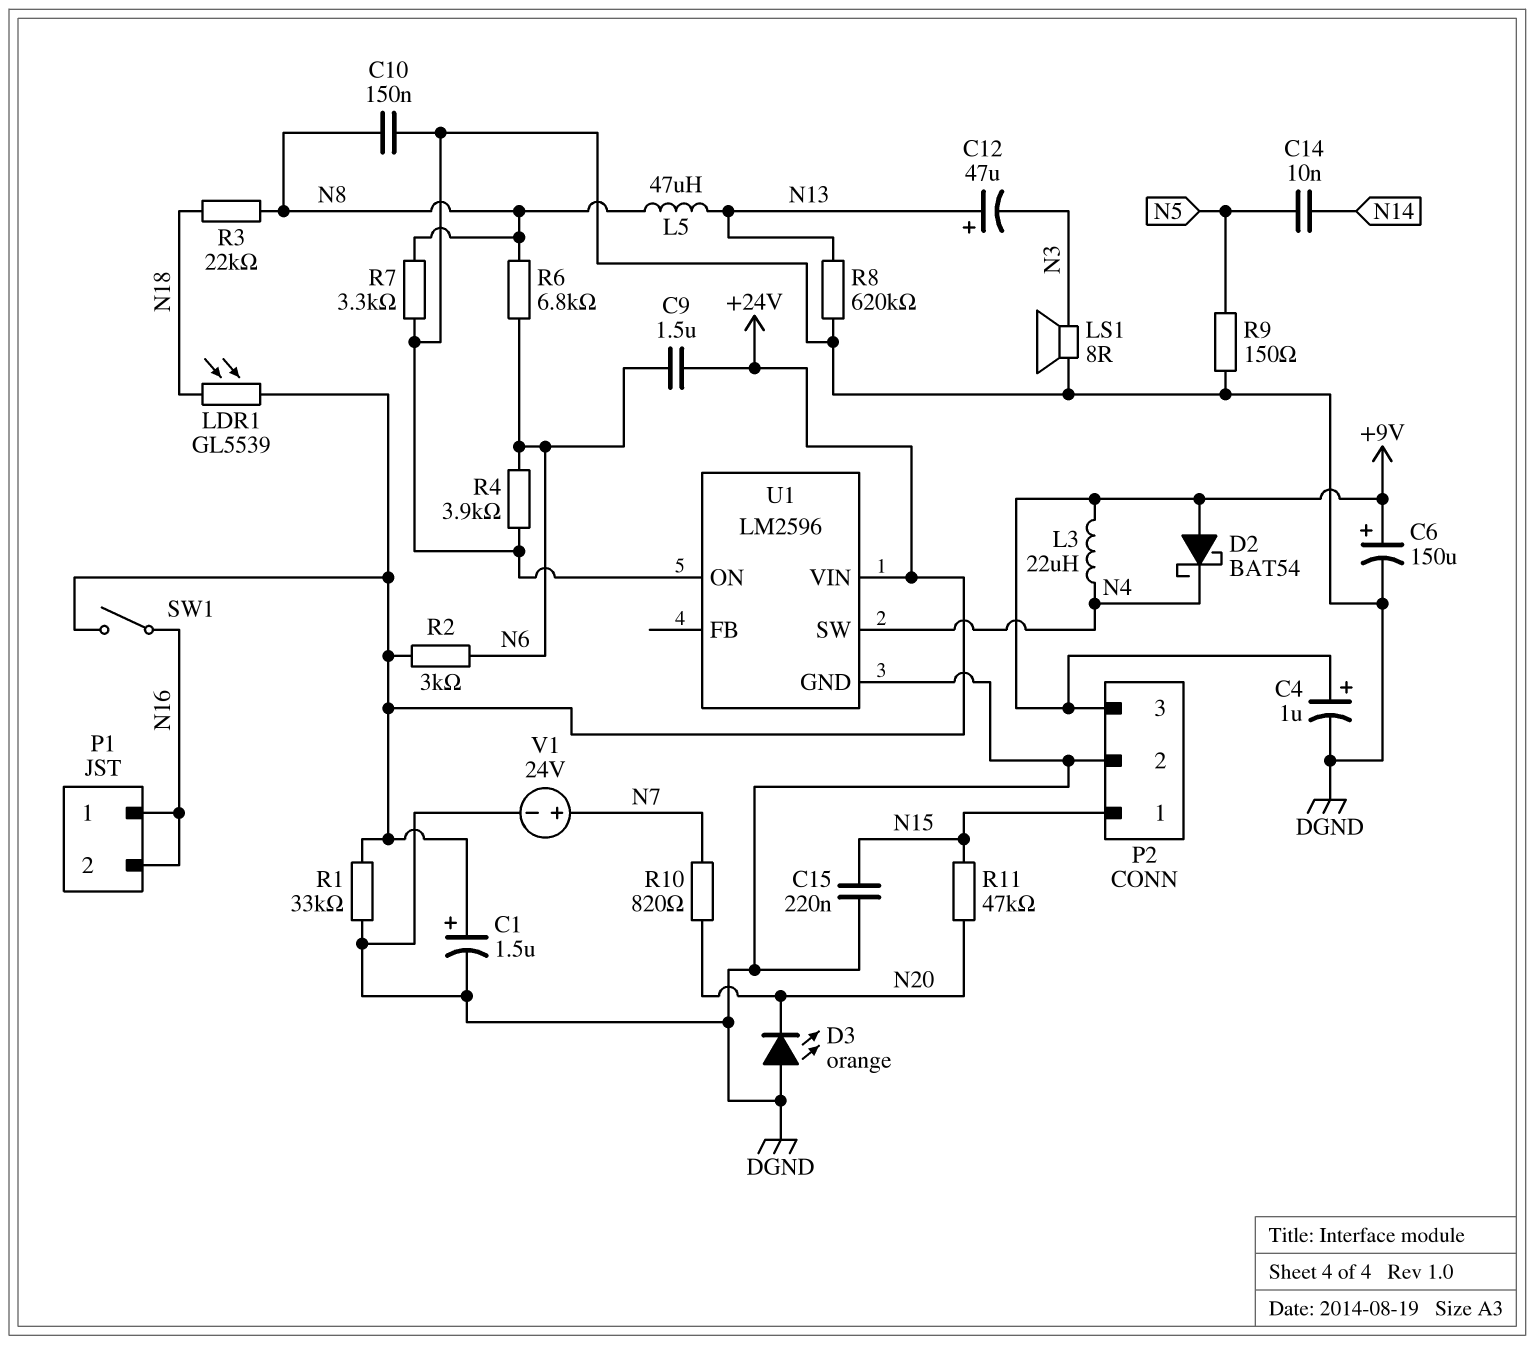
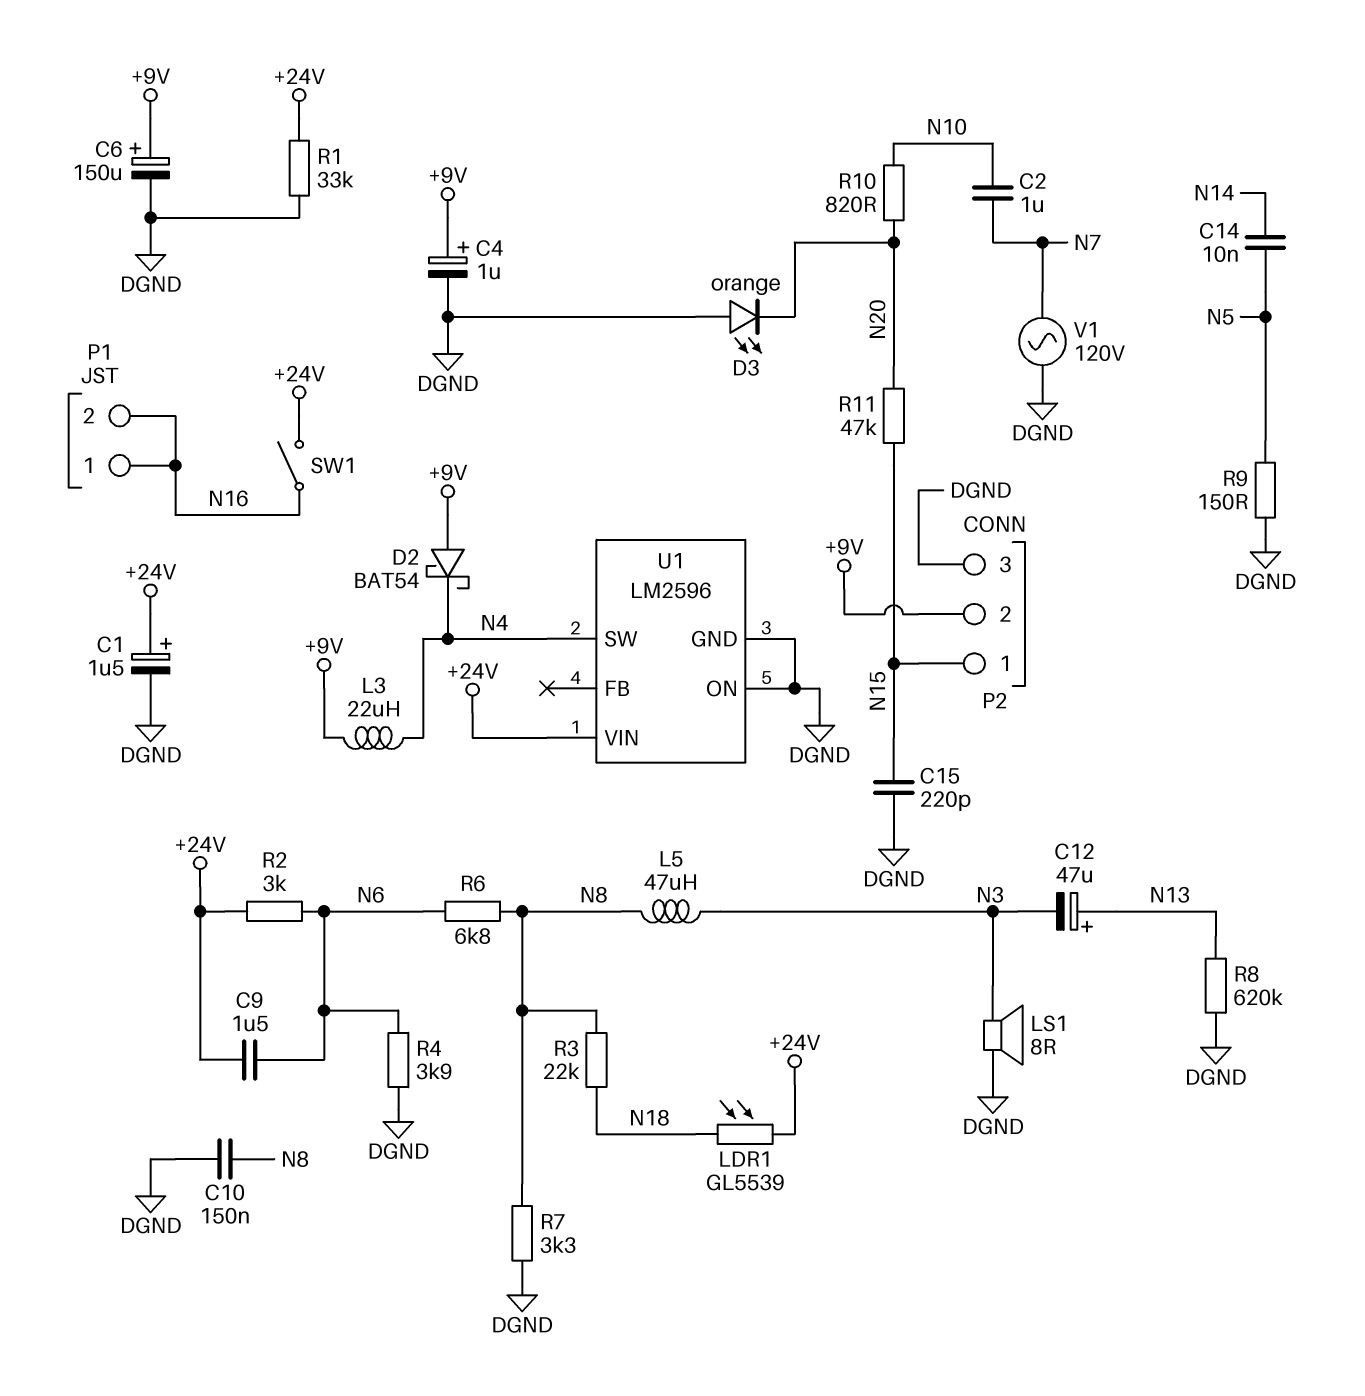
C2: none -> 1uF (N7, N10)
C15: 220nF (DGND, N15) -> 220pF (DGND, N15)
L5: 47uH (N8, N13) -> 47uH (N3, N8)
P2 pin 2: DGND -> +9V
P2 pin 3: +9V -> DGND
R10: 820 (N7, N20) -> 820 (N10, N20)
V1: 24V (plus N7, minus DGND) -> AC 120V (DGND, N7)

